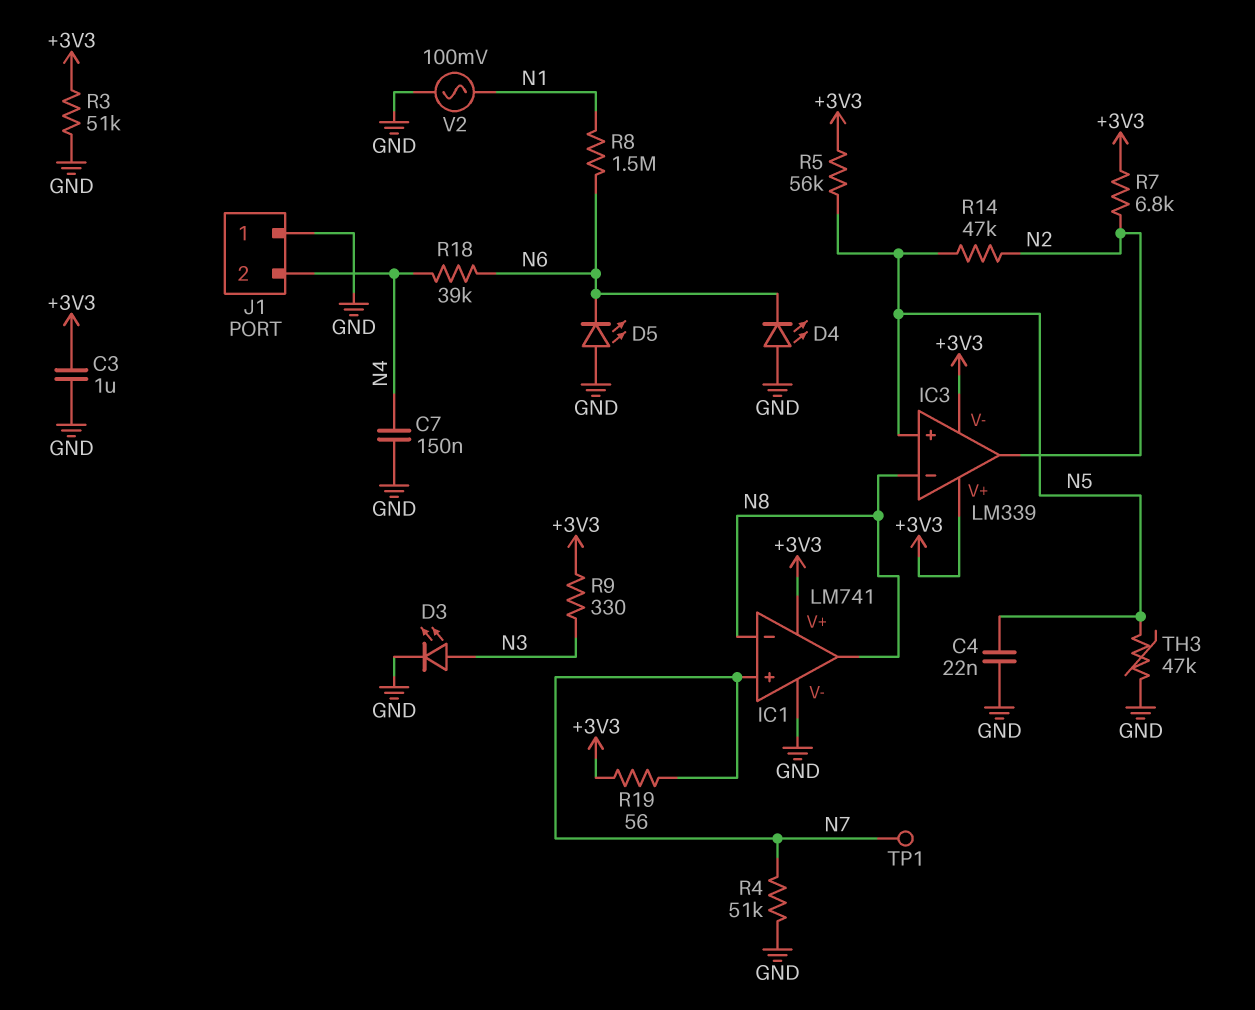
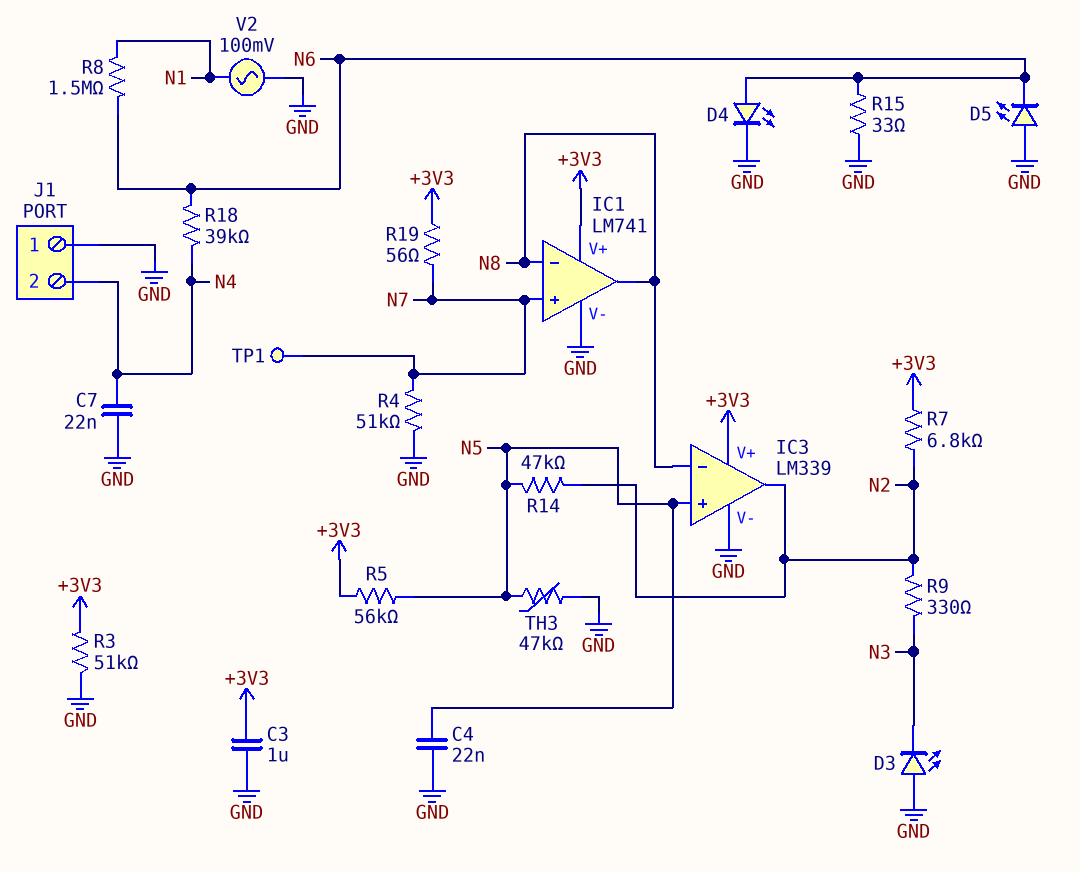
C7: 150nF (GND, N4) -> 22nF (GND, N4)
D3: LED (A N3, K GND) -> LED (A GND, K N3)
D4: LED (A GND, K N6) -> LED (A N6, K GND)
IC3 pin V-: +3V3 -> GND
R9: 330 (+3V3, N3) -> 330 (N2, N3)
R15: none -> 33 (GND, N6)

